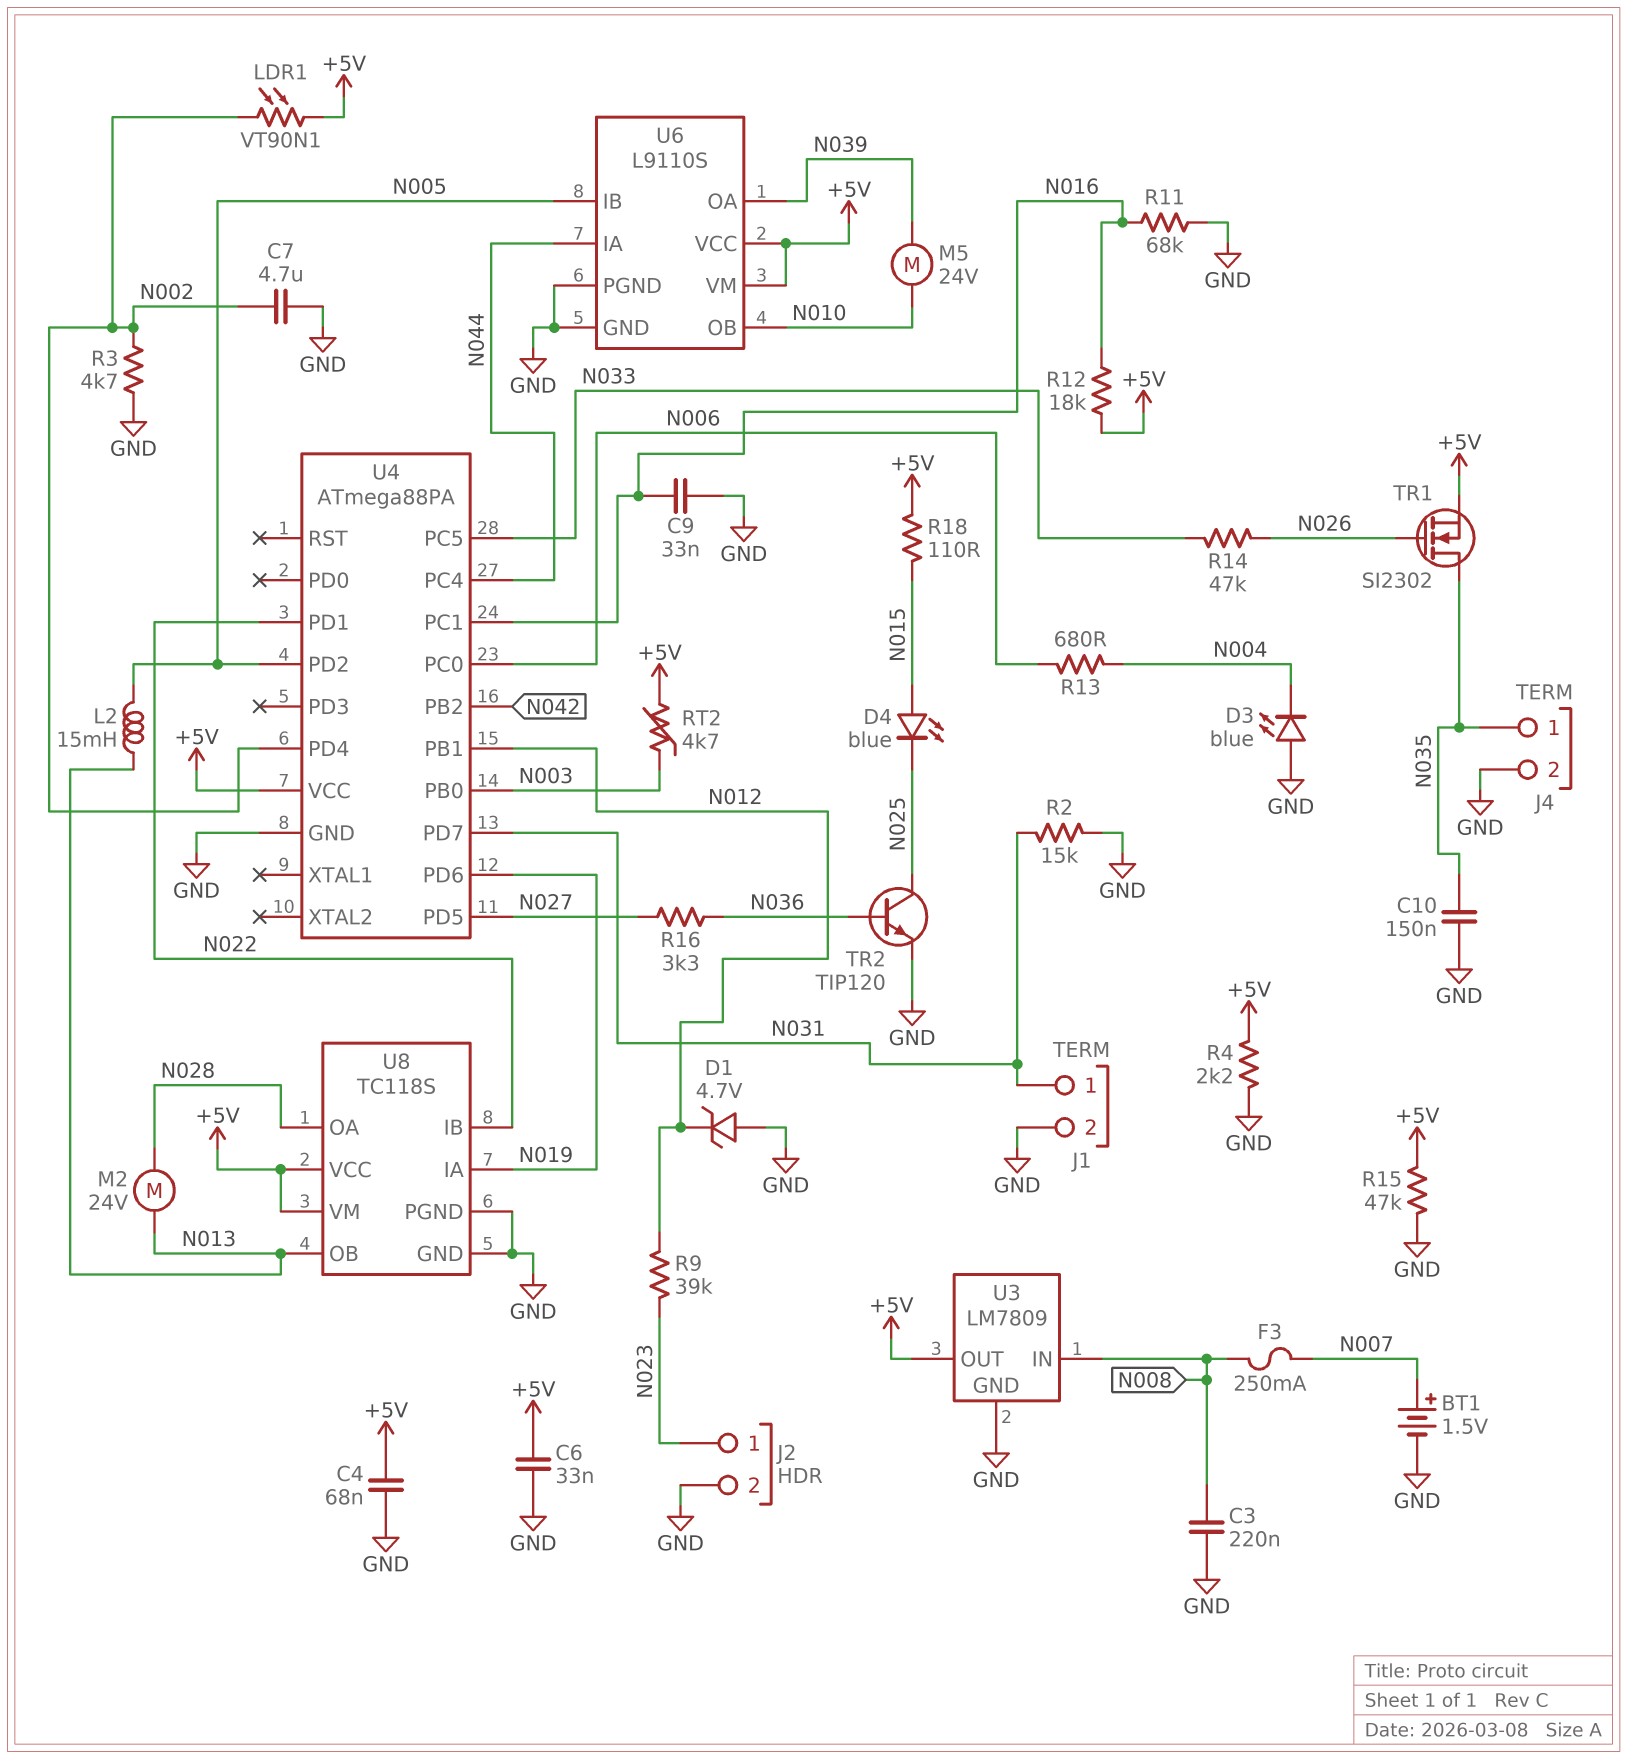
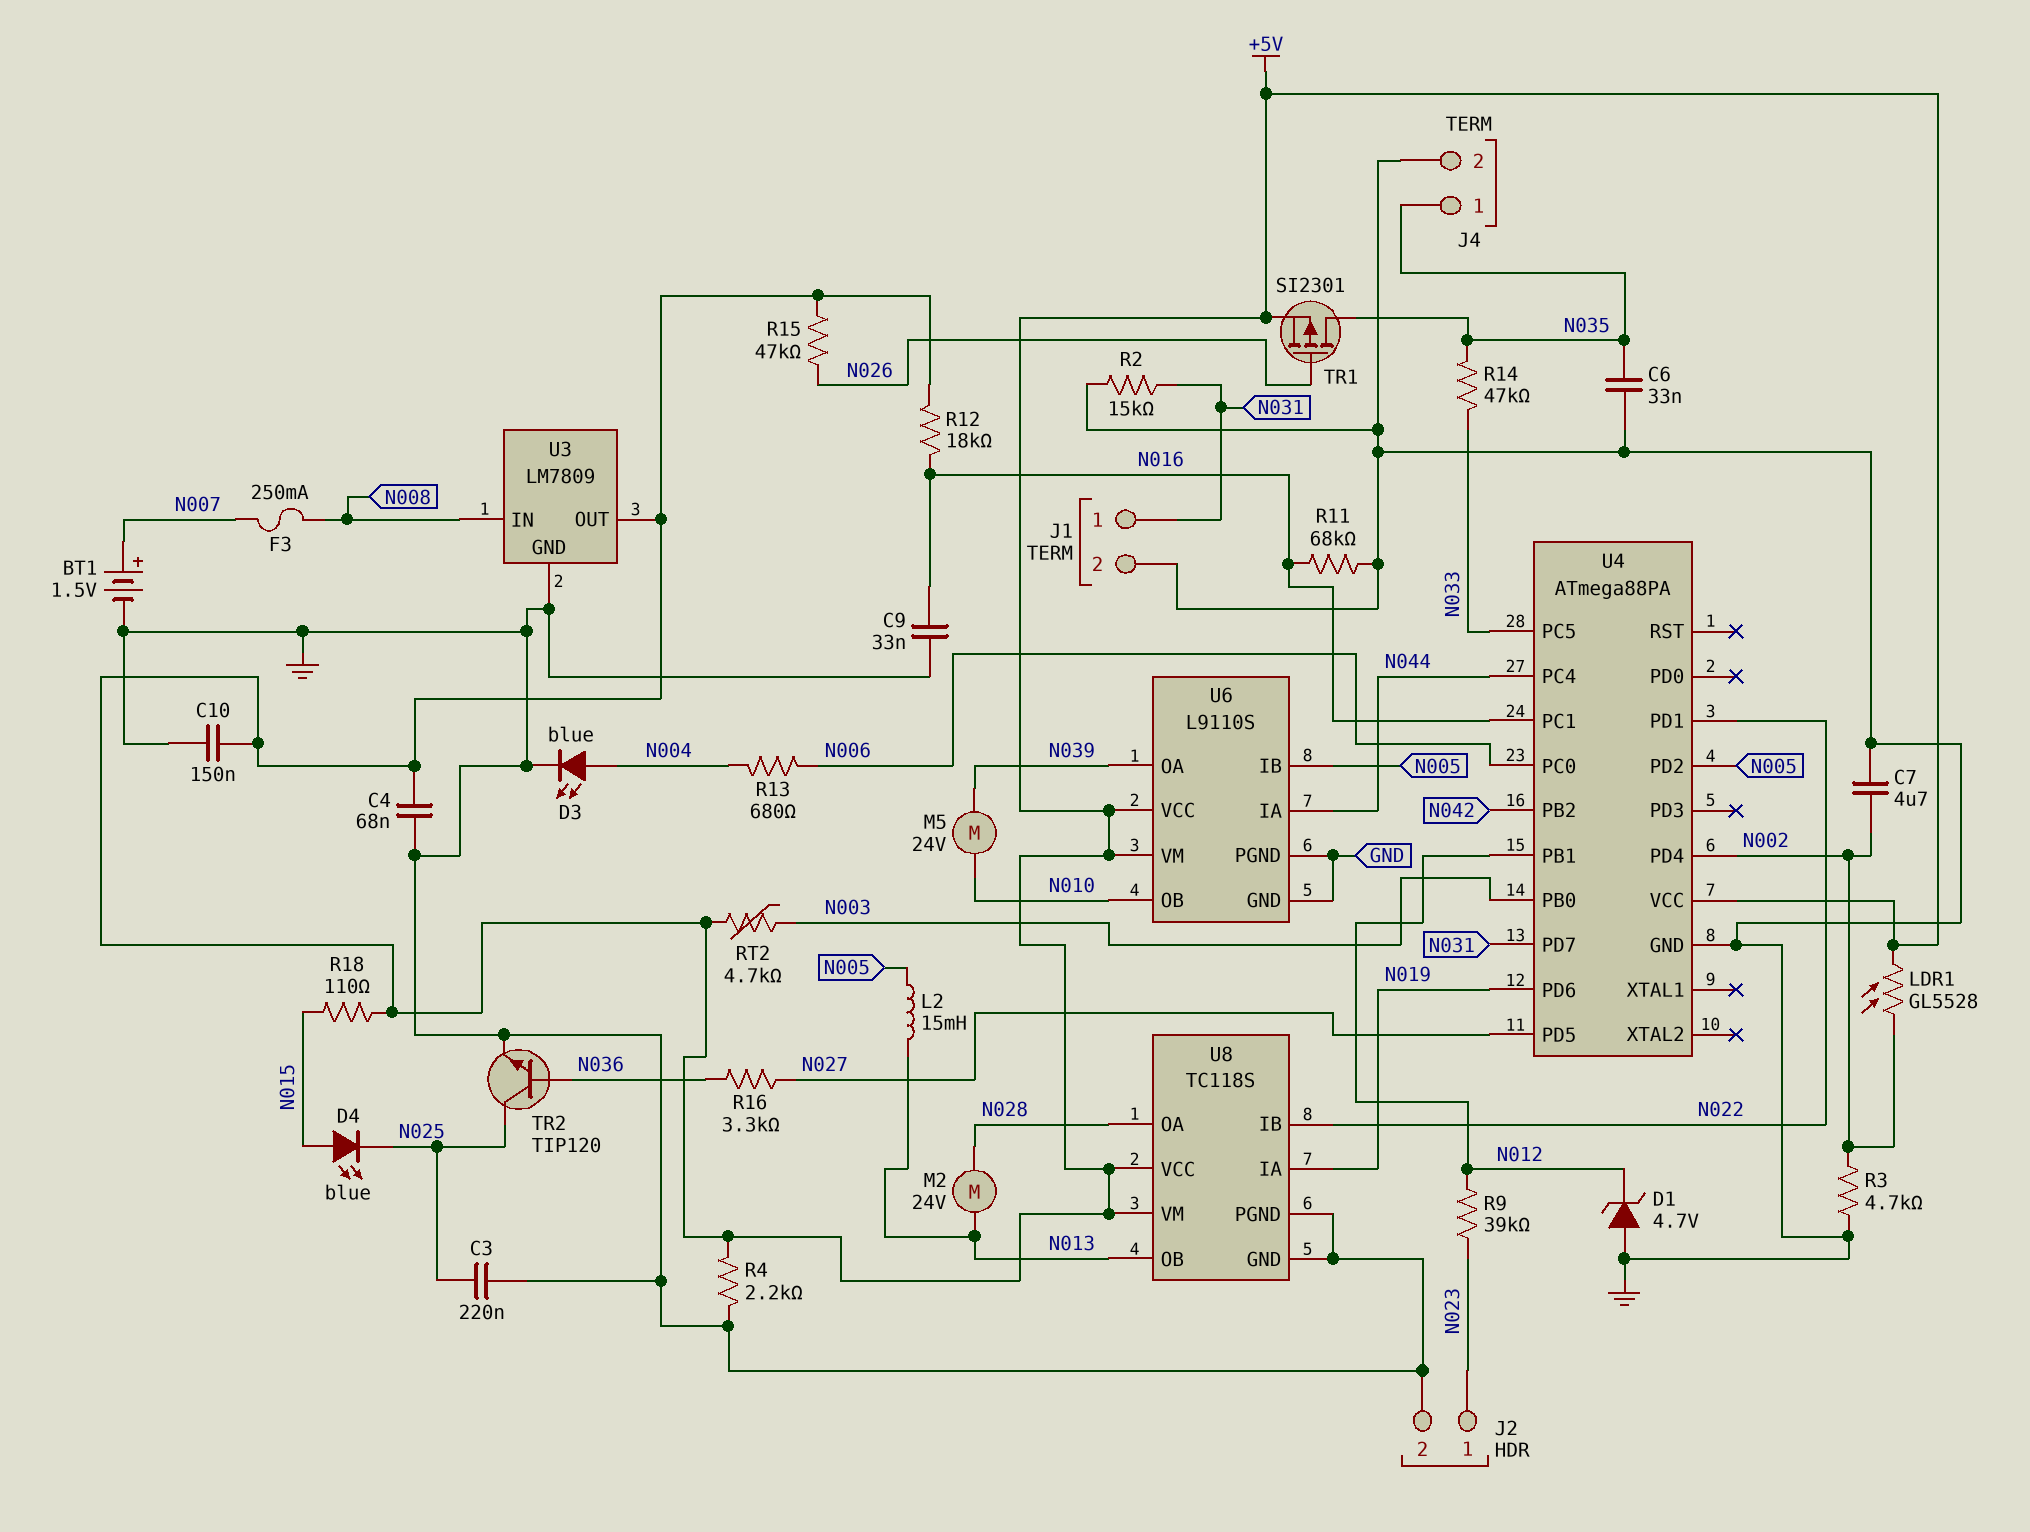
C3: 220nF (GND, N008) -> 220nF (GND, N025)
C6: 33nF (+5V, GND) -> 33nF (GND, N035)
C10: 150nF (GND, N035) -> 150nF (+5V, GND)
D3: LED blue (A GND, K N004) -> LED blue (A N004, K GND)
LDR1: VT90N1 (+5V, N002) -> GL5528 (+5V, N002)
R14: 47k (N026, N033) -> 47k (N033, N035)
R15: 47k (+5V, GND) -> 47k (+5V, N026)
TR1: NMOS SI2302 (G N026, D N035, S +5V) -> PMOS SI2301 (G N026, D N035, S +5V)

